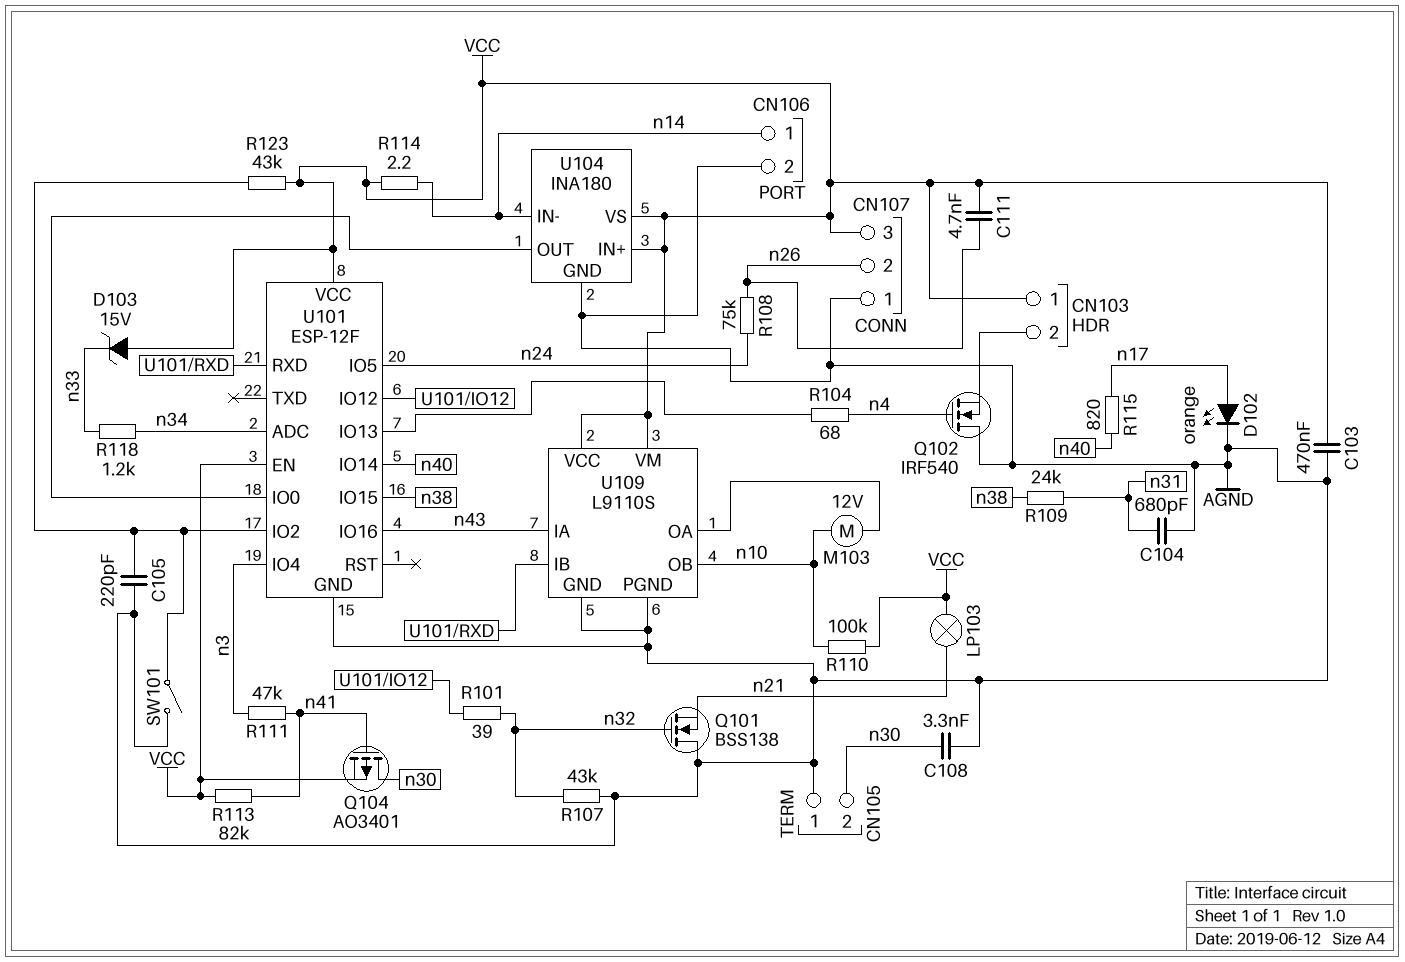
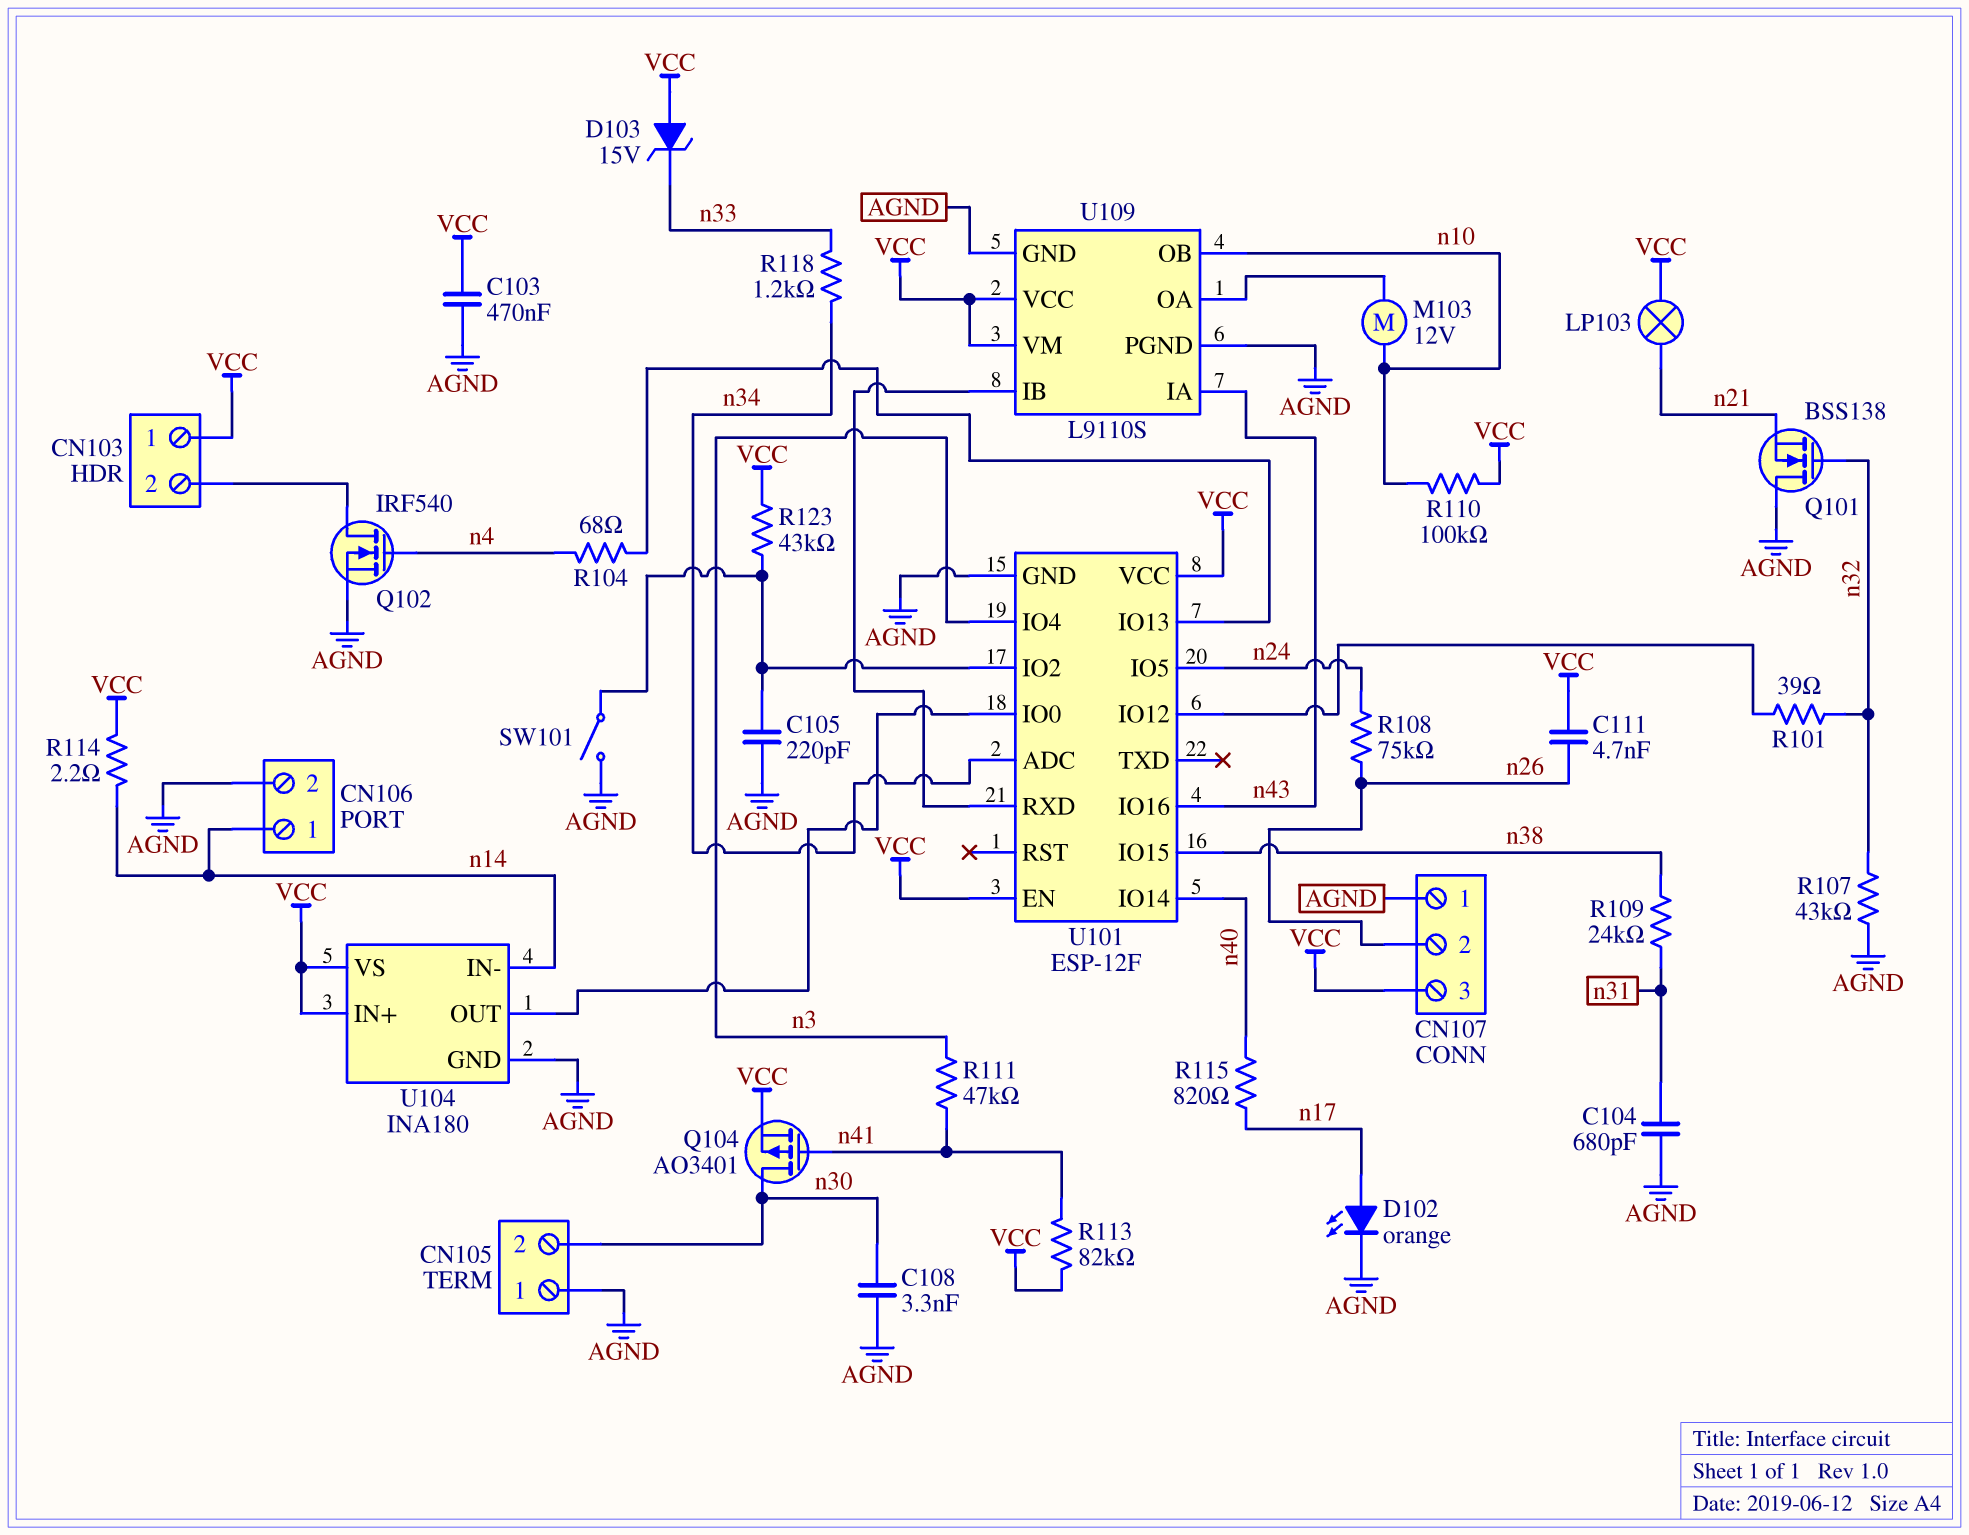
Q102: NMOS IRF540 (G n4, D AGND, S CN103/2) -> NMOS IRF540 (G n4, D CN103/2, S AGND)

